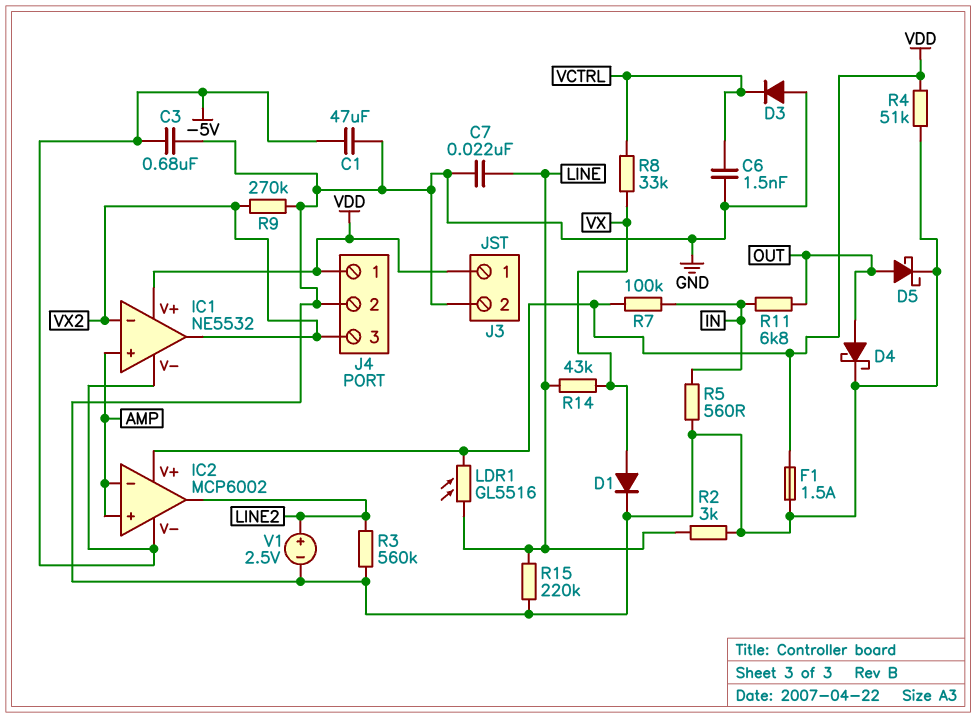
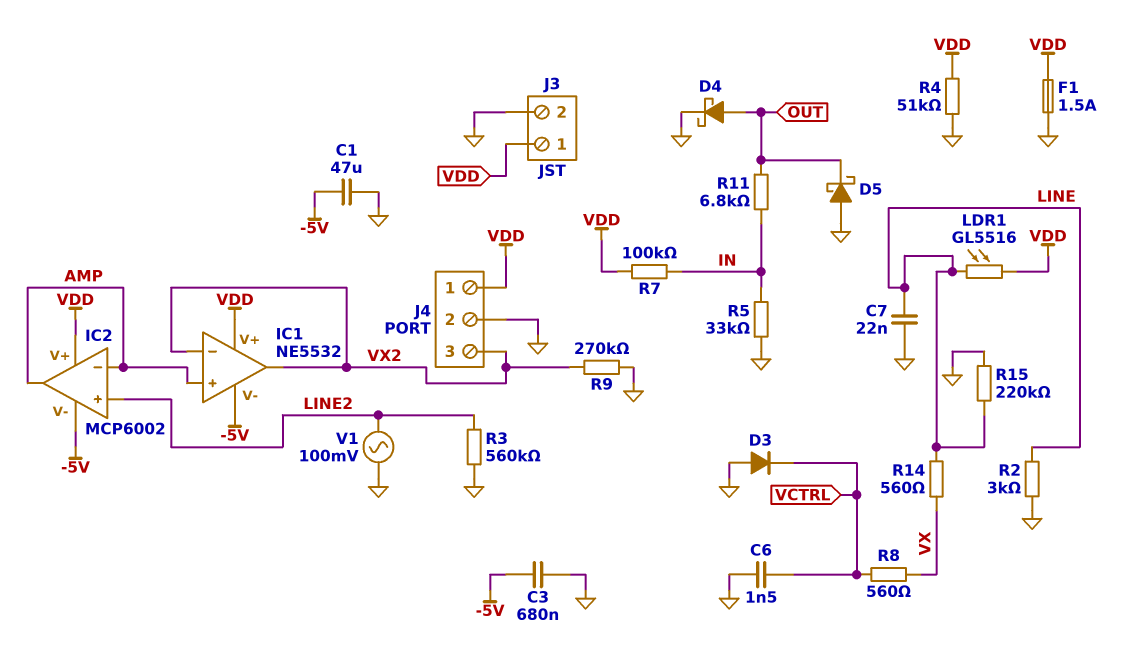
D1: diode (A VX, K GND) -> none
D5: schottky (A OUT, K GND) -> schottky (A GND, K OUT)
IC2 pin in+: AMP -> LINE2
IC2 pin out: LINE2 -> AMP
R5: 560 (GND, IN) -> 33k (GND, IN)
R8: 33k (VCTRL, VX) -> 560 (VCTRL, VX)
R14: 43k (LINE, VX) -> 560 (LINE, VX)
V1: 2.5V (plus LINE2, minus GND) -> AC 100mV (GND, LINE2)

